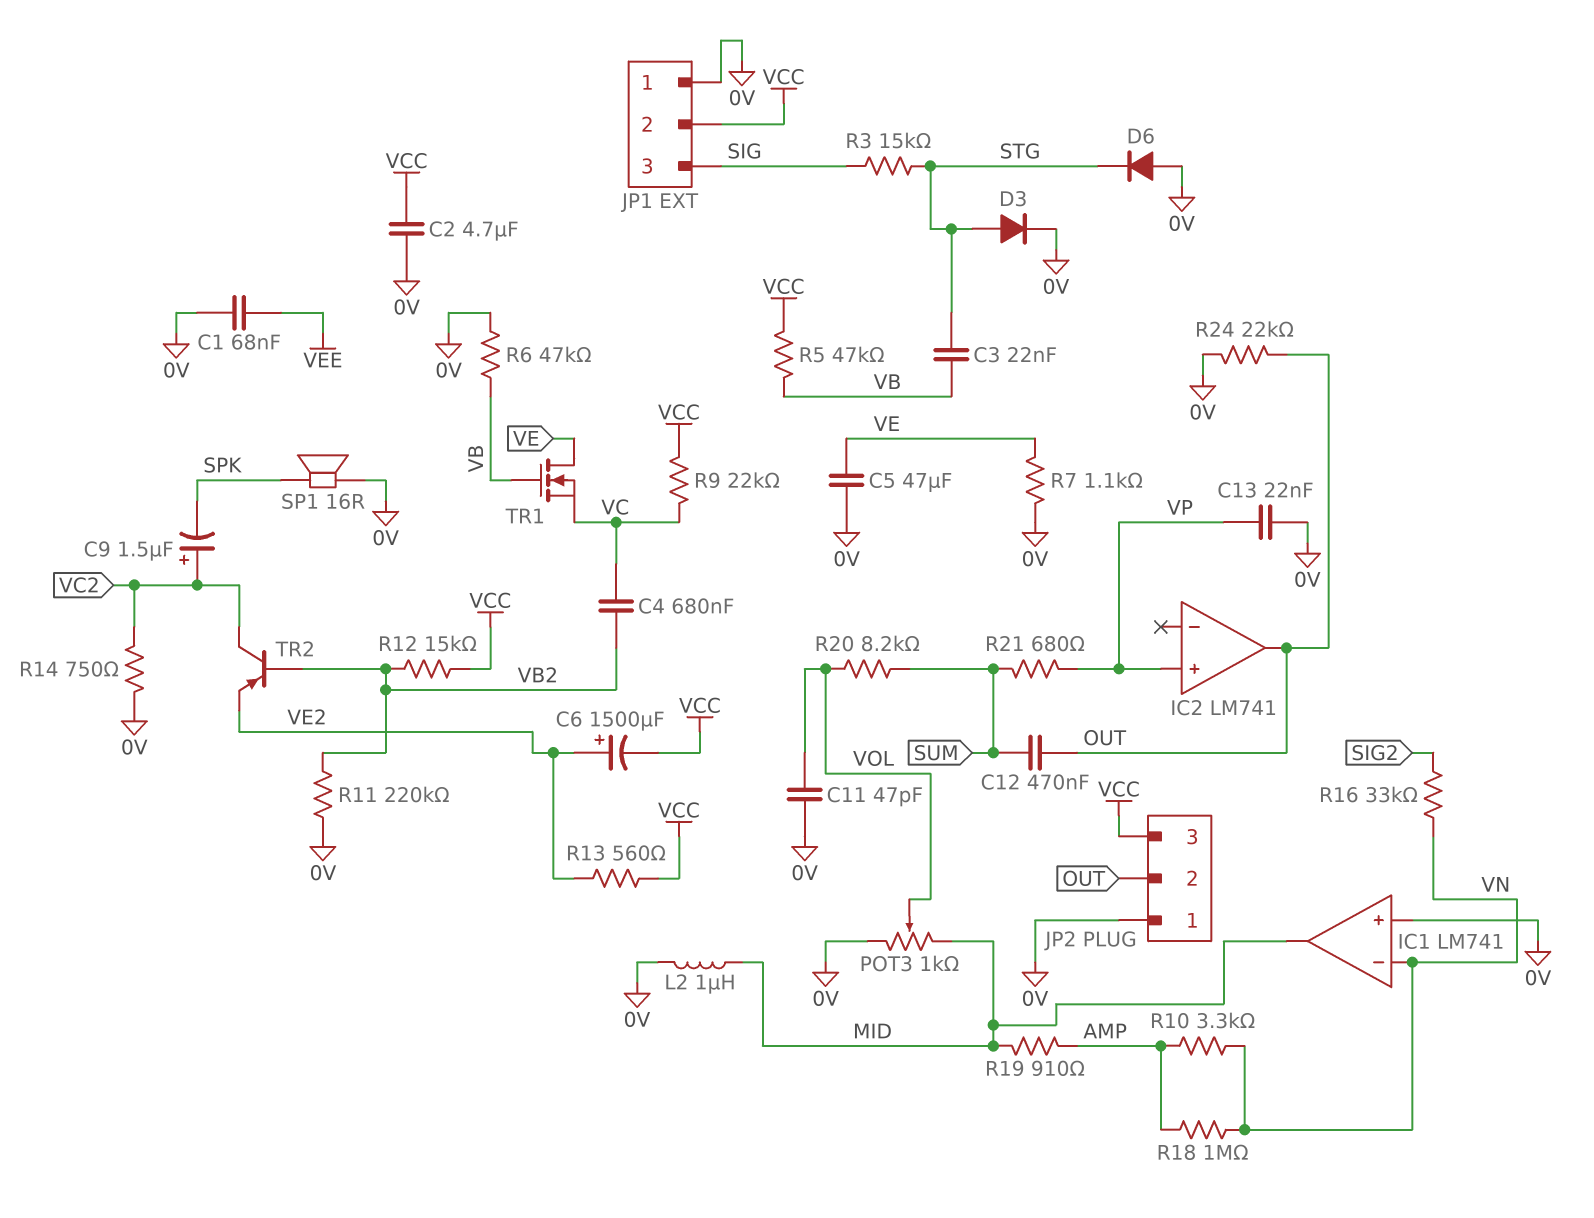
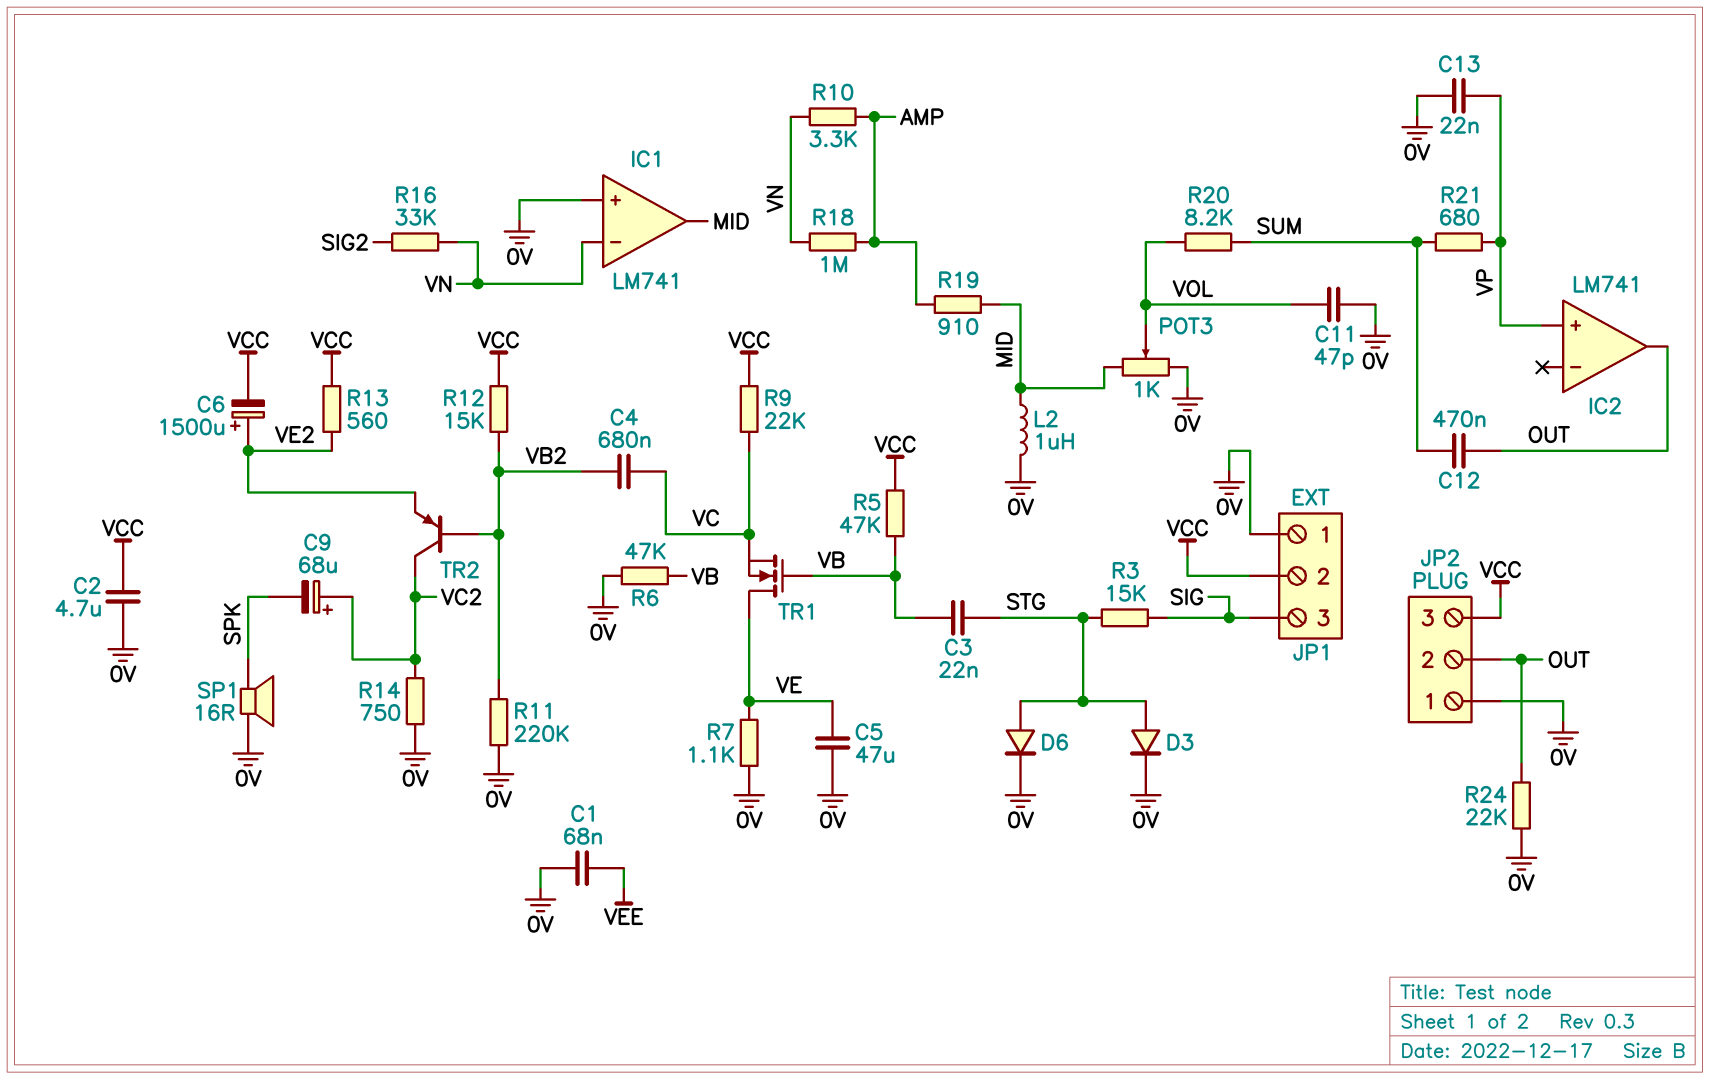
C9: 1.5uF (plus VC2, minus SPK) -> 68uF (plus VC2, minus SPK)
D6: diode (A 0V, K STG) -> diode (A STG, K 0V)

